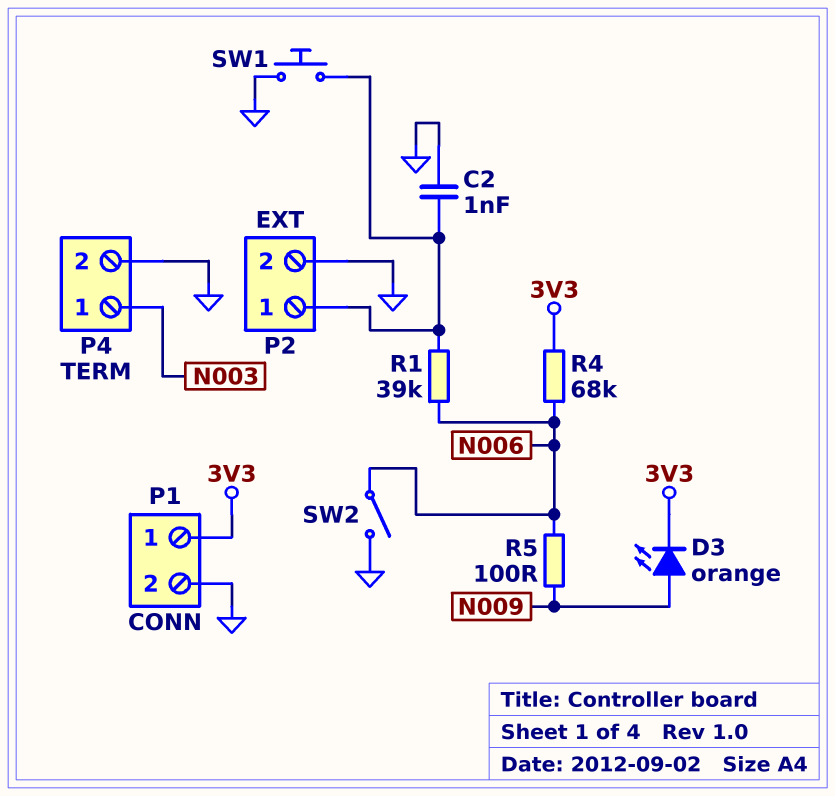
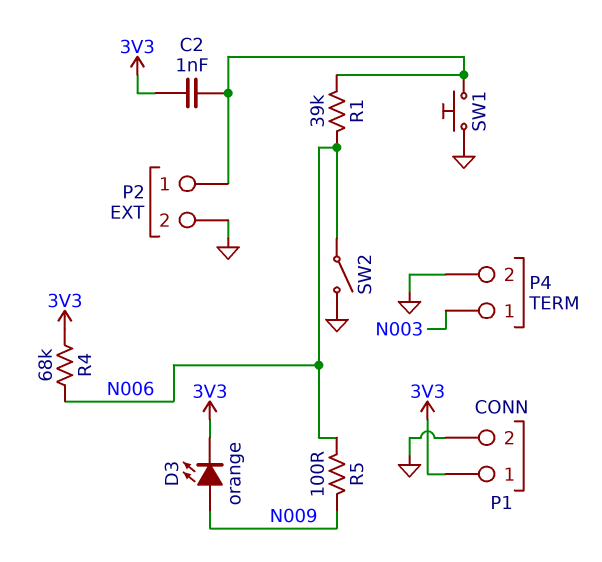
C2: 1nF (GND, P2/1) -> 1nF (3V3, P2/1)

